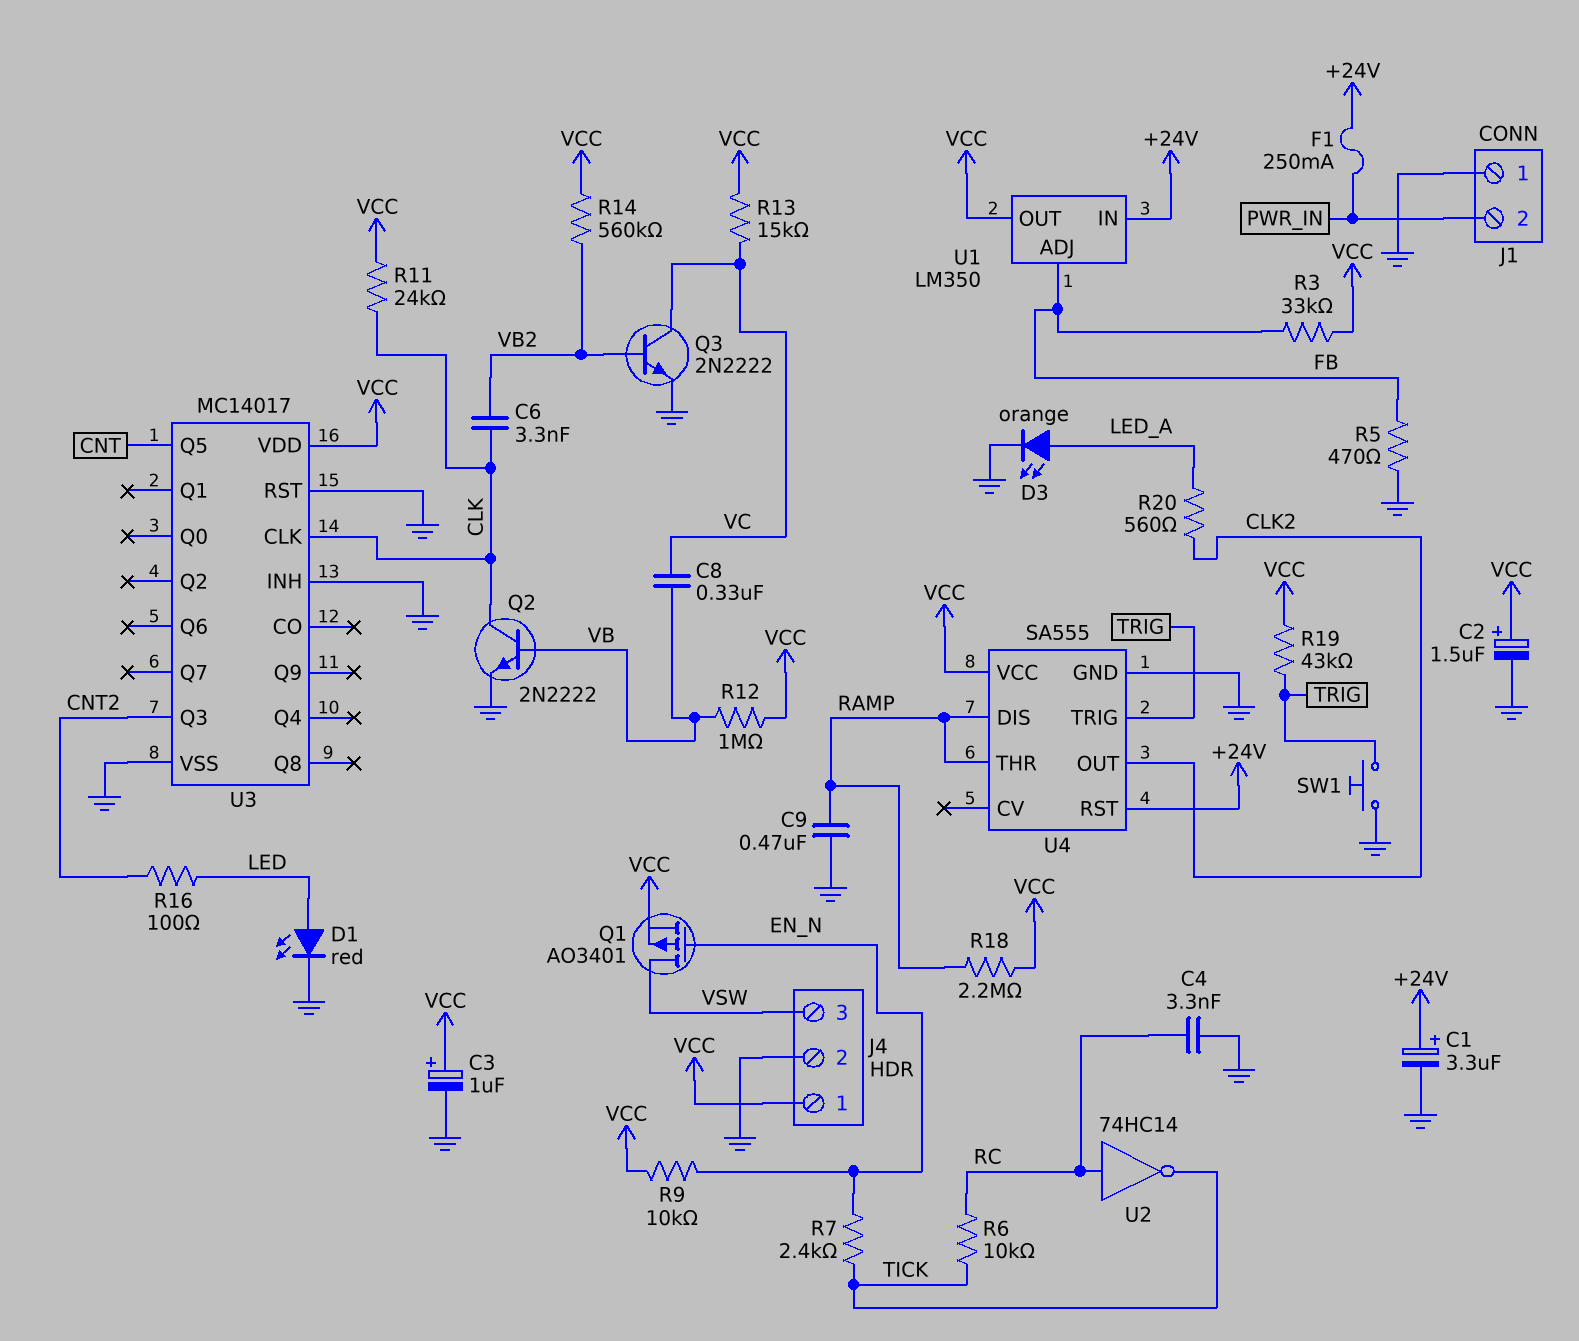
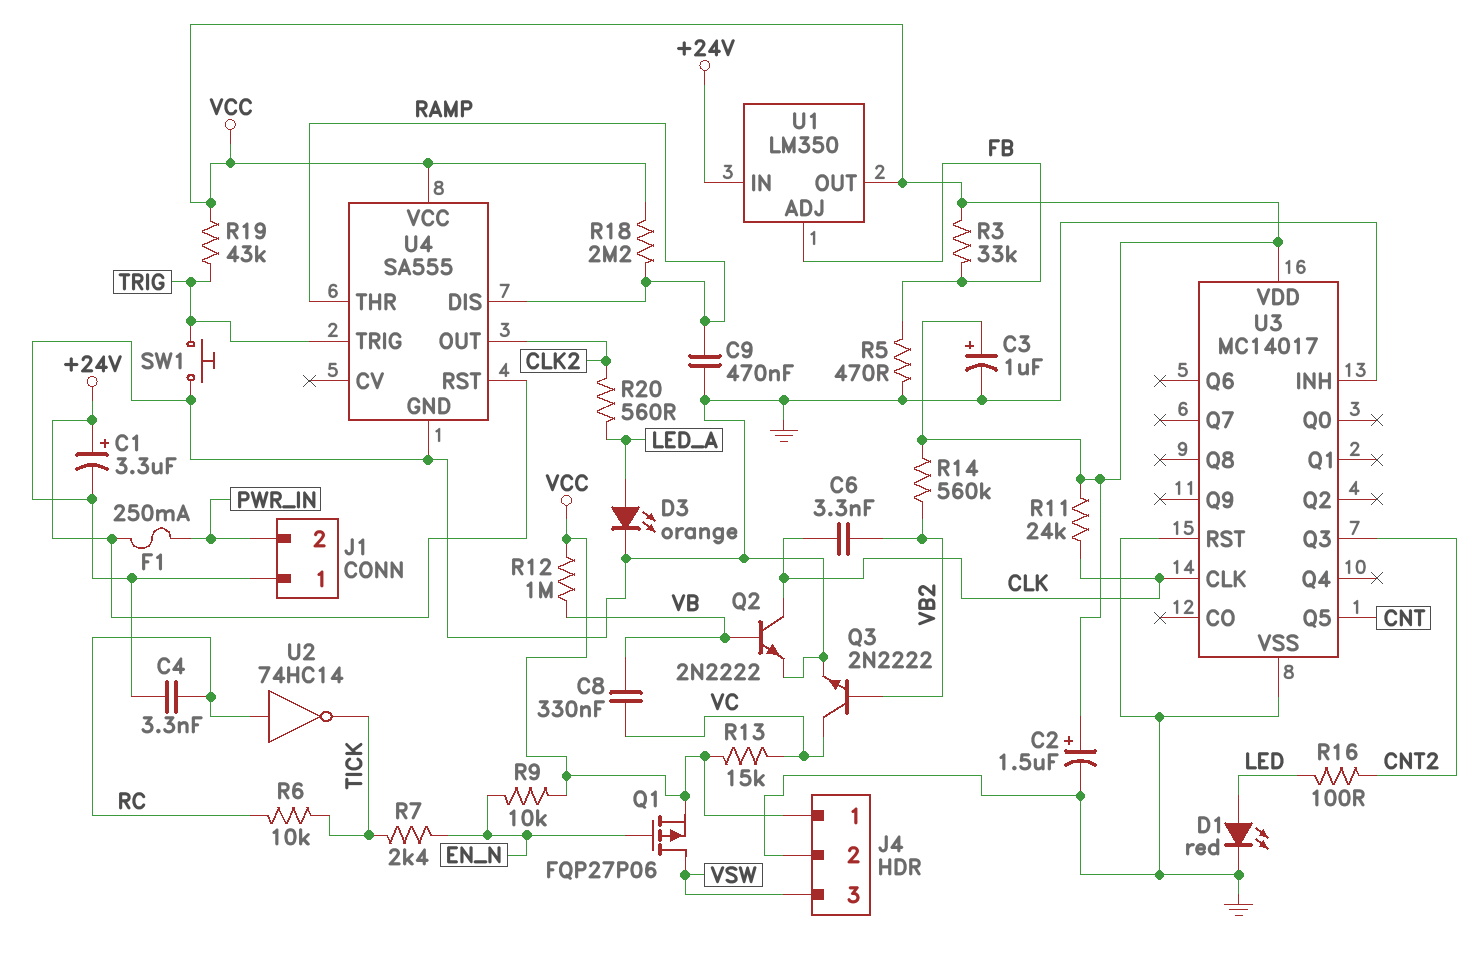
Q1: PMOS AO3401 (G EN_N, D VSW, S VCC) -> PMOS FQP27P06 (G EN_N, D VSW, S VCC)

